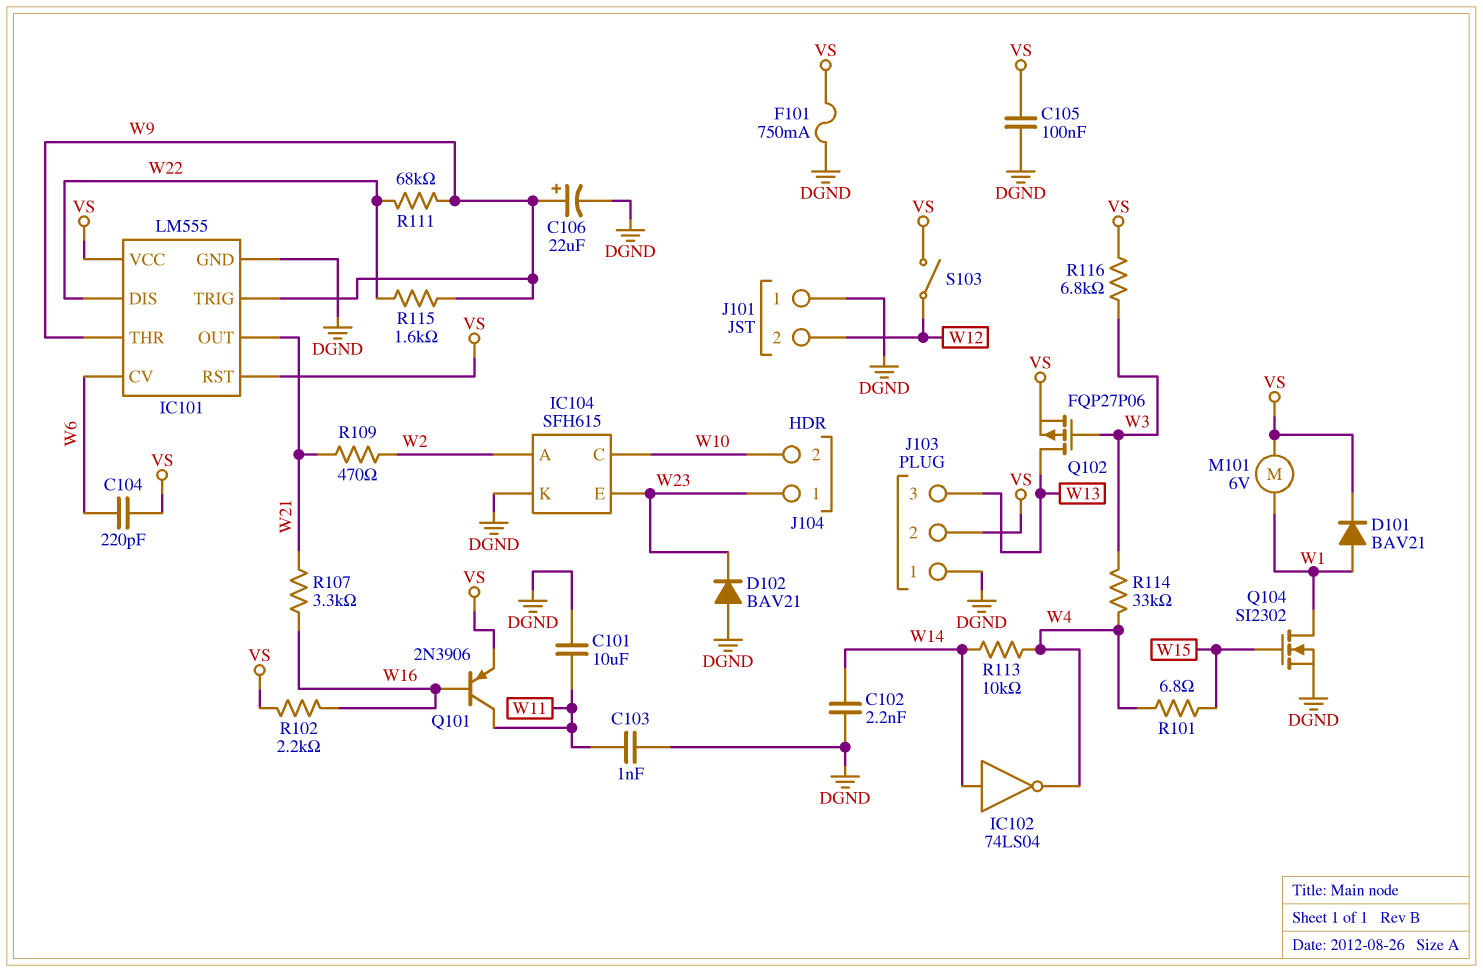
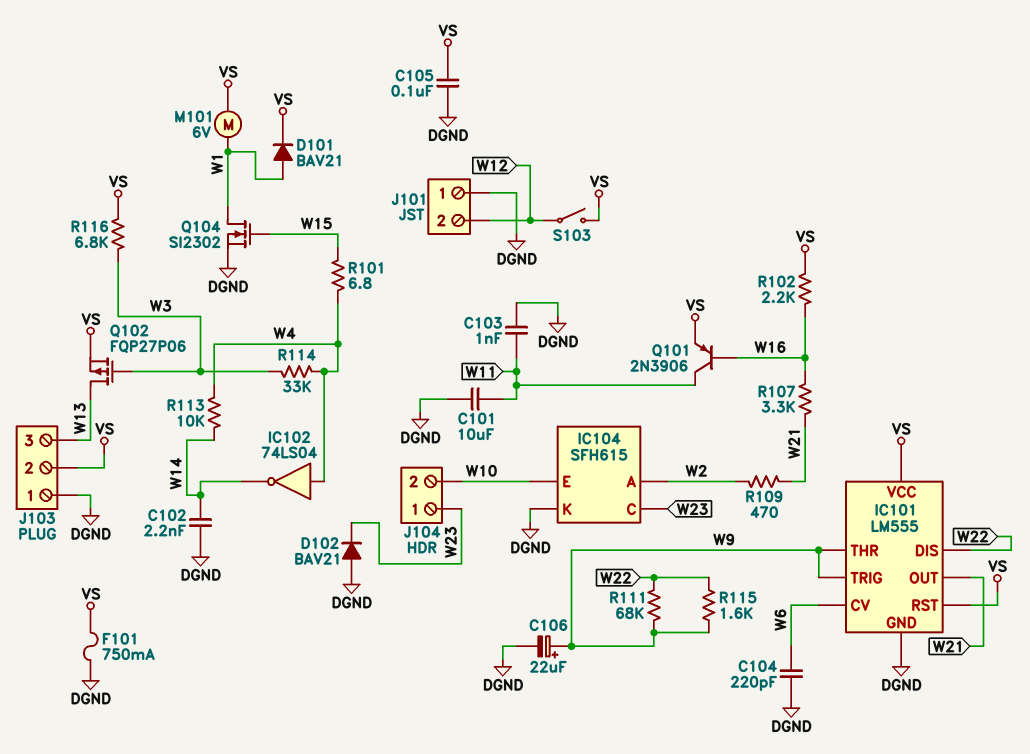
C104: 220pF (VS, W6) -> 220pF (DGND, W6)
IC102: NOT 74LS04 (in W14, out W4) -> NOT 74LS04 (in W4, out W14)
IC104 pin C: W10 -> W23
IC104 pin E: W23 -> W10

